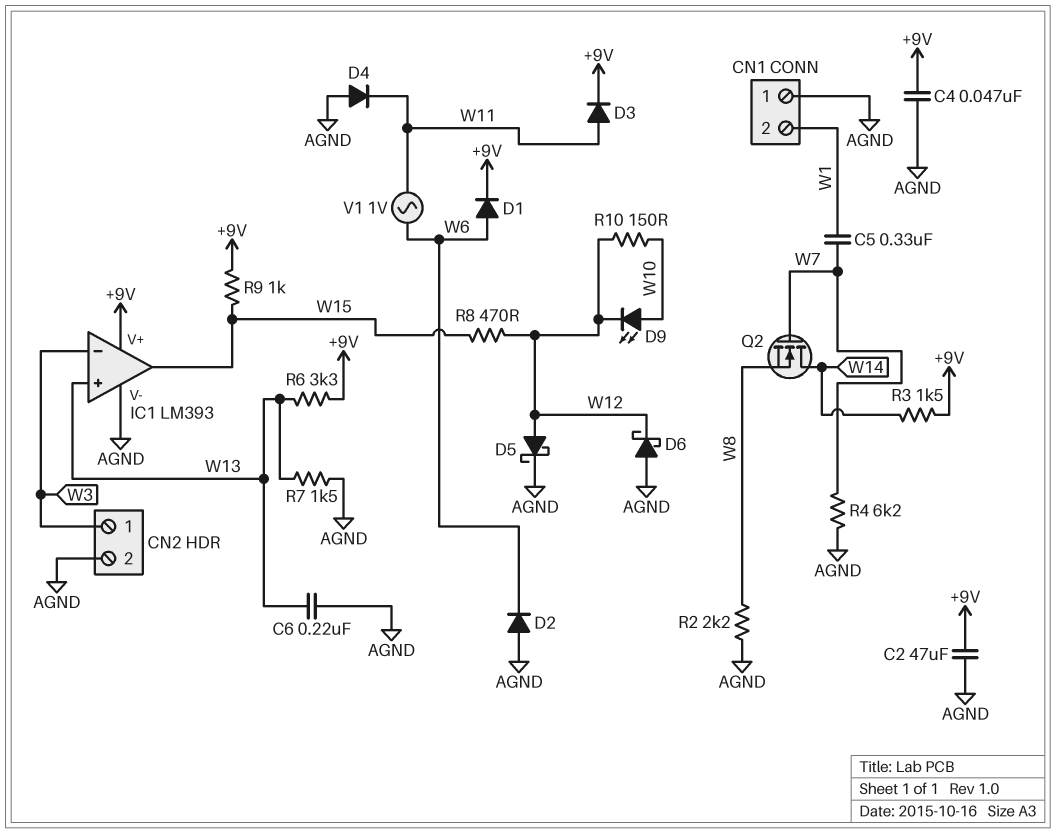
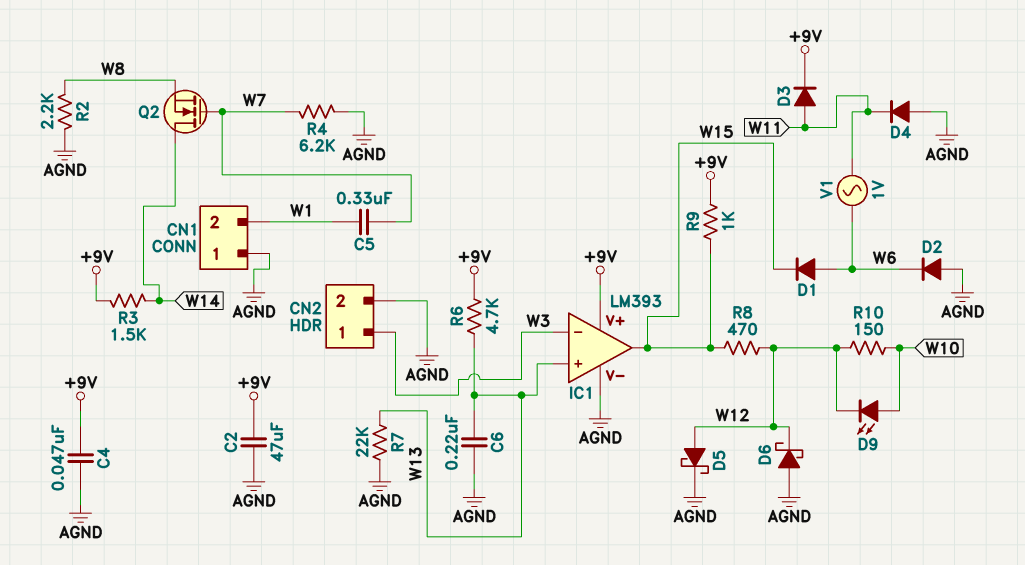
D1: diode (A W6, K +9V) -> diode (A W6, K W15)
R6: 3.3k (+9V, W13) -> 4.7k (+9V, W13)
R7: 1.5k (AGND, W13) -> 22k (AGND, W13)

